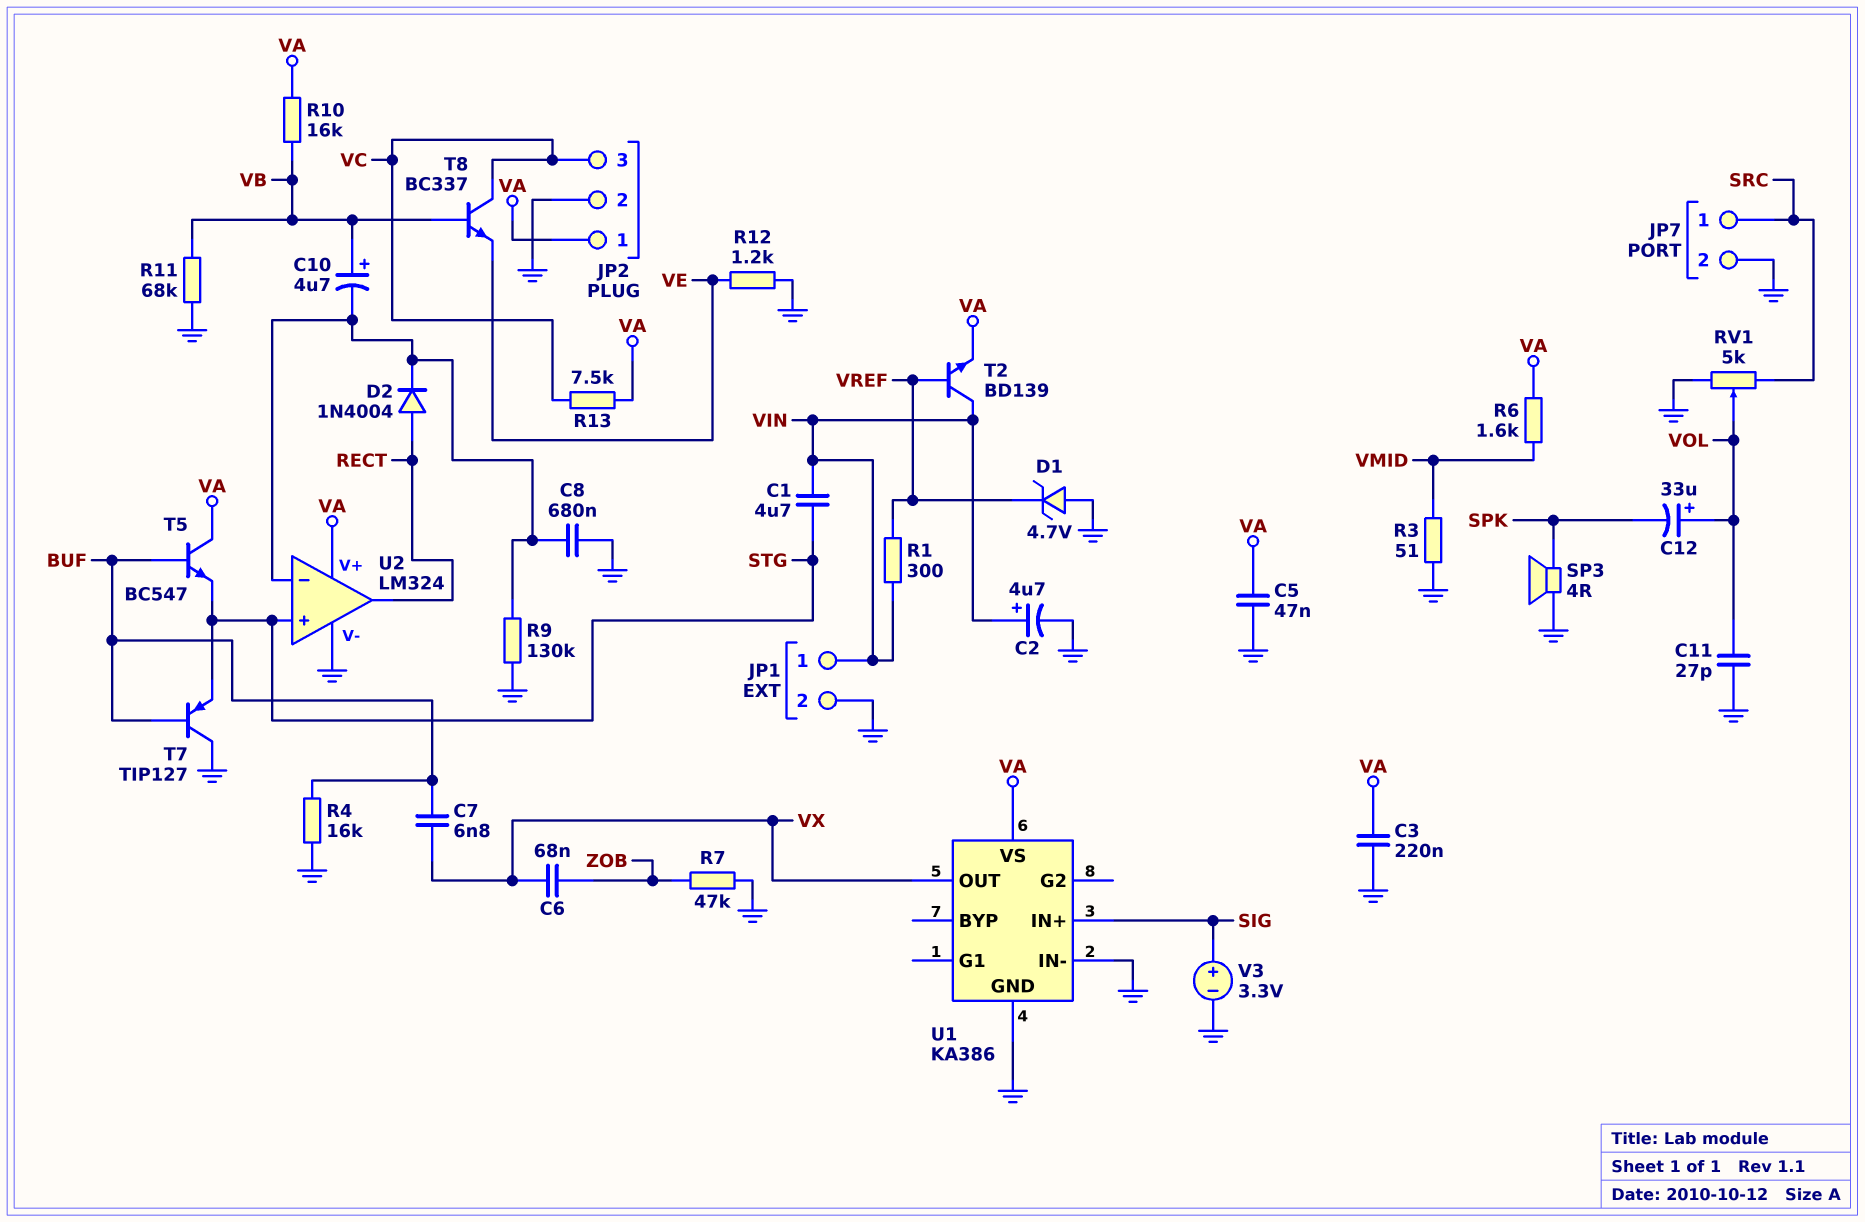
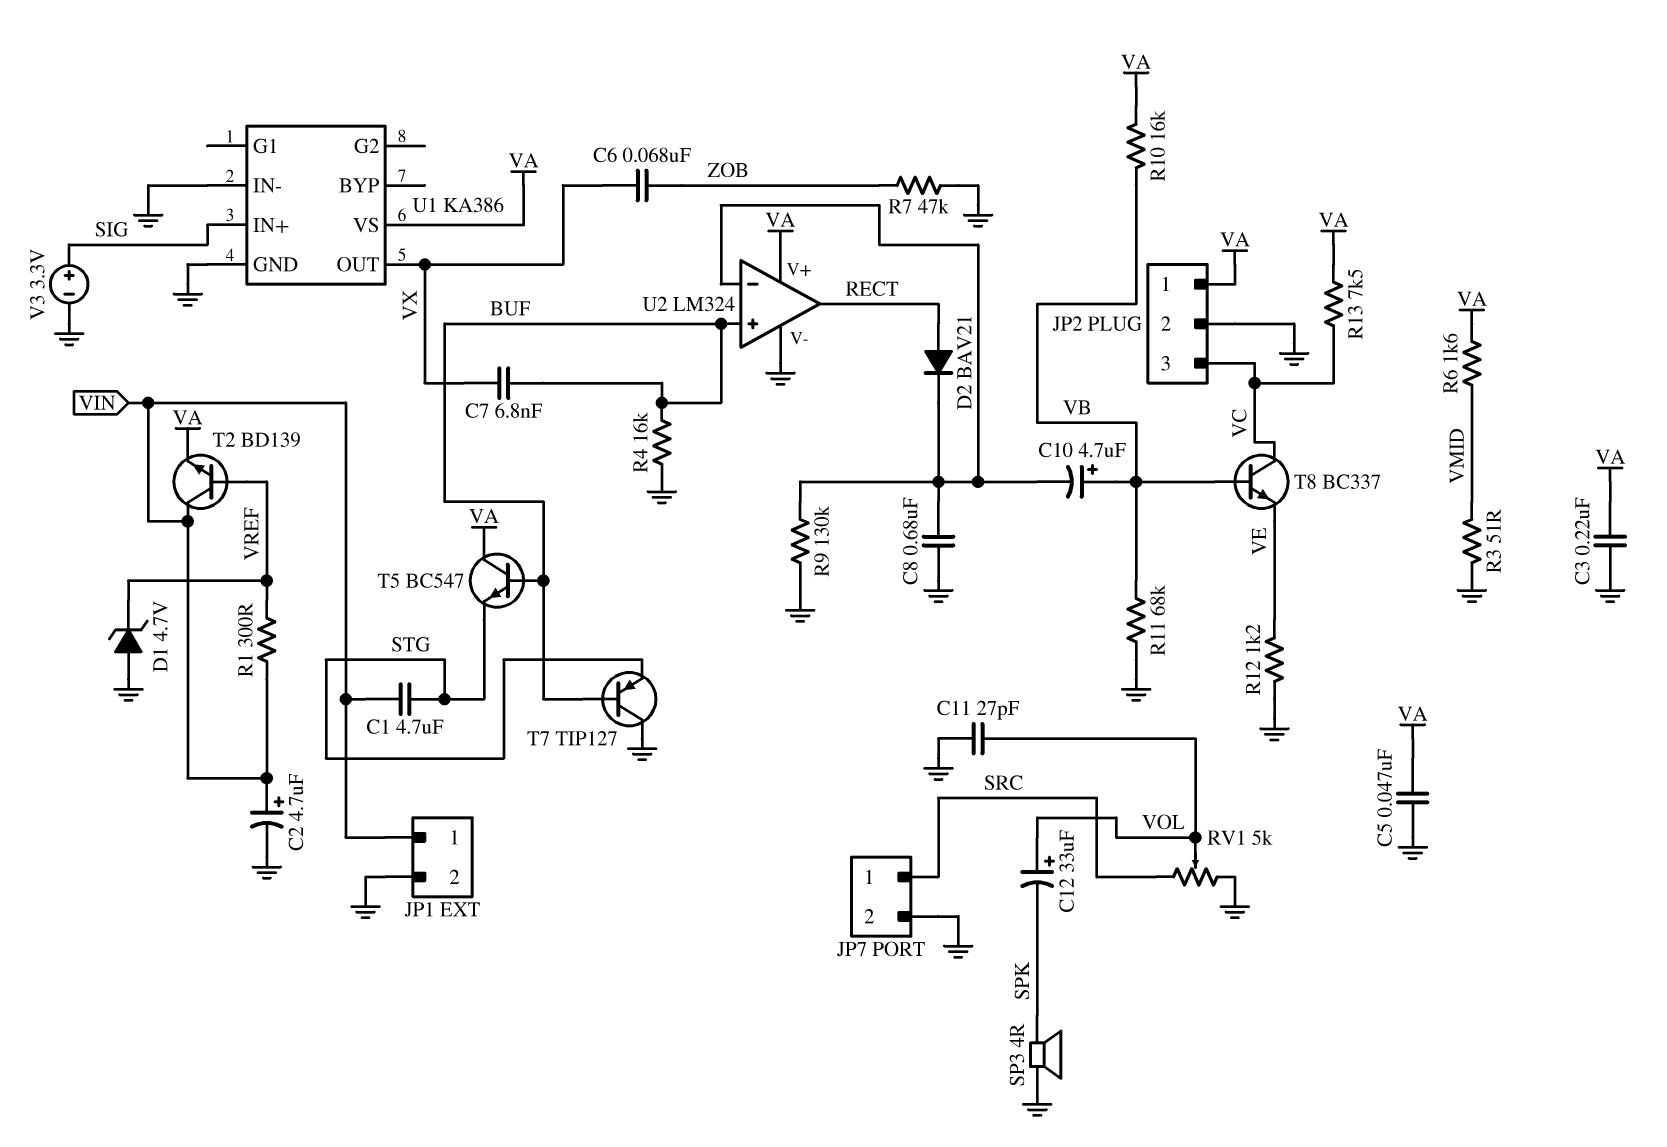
D2: diode 1N4004 (A RECT, K U2/in-) -> diode BAV21 (A RECT, K U2/in-)
U2 pin in+: STG -> BUF

